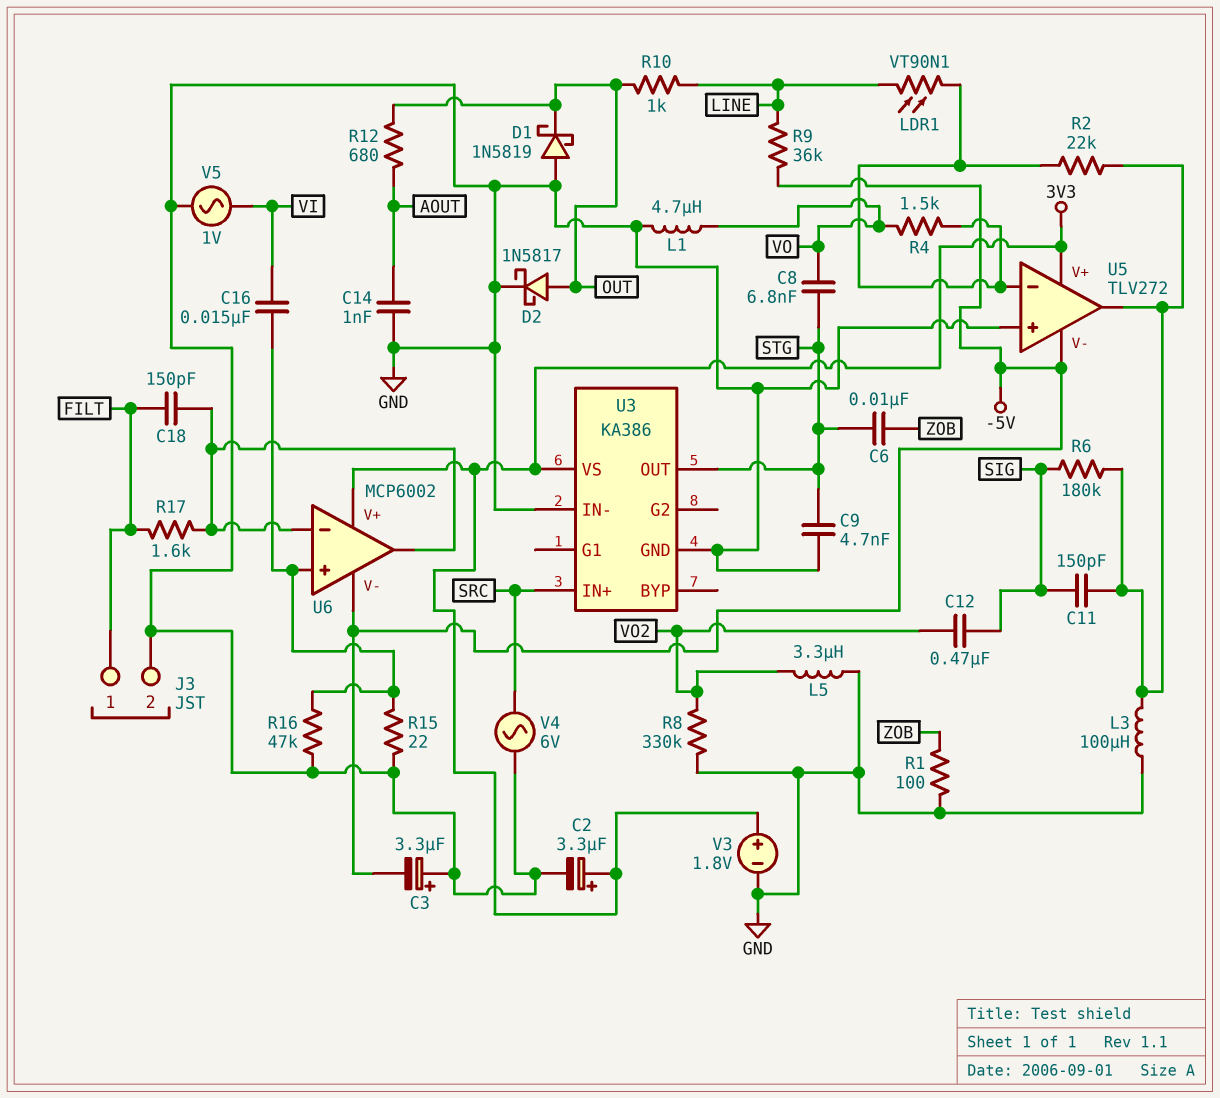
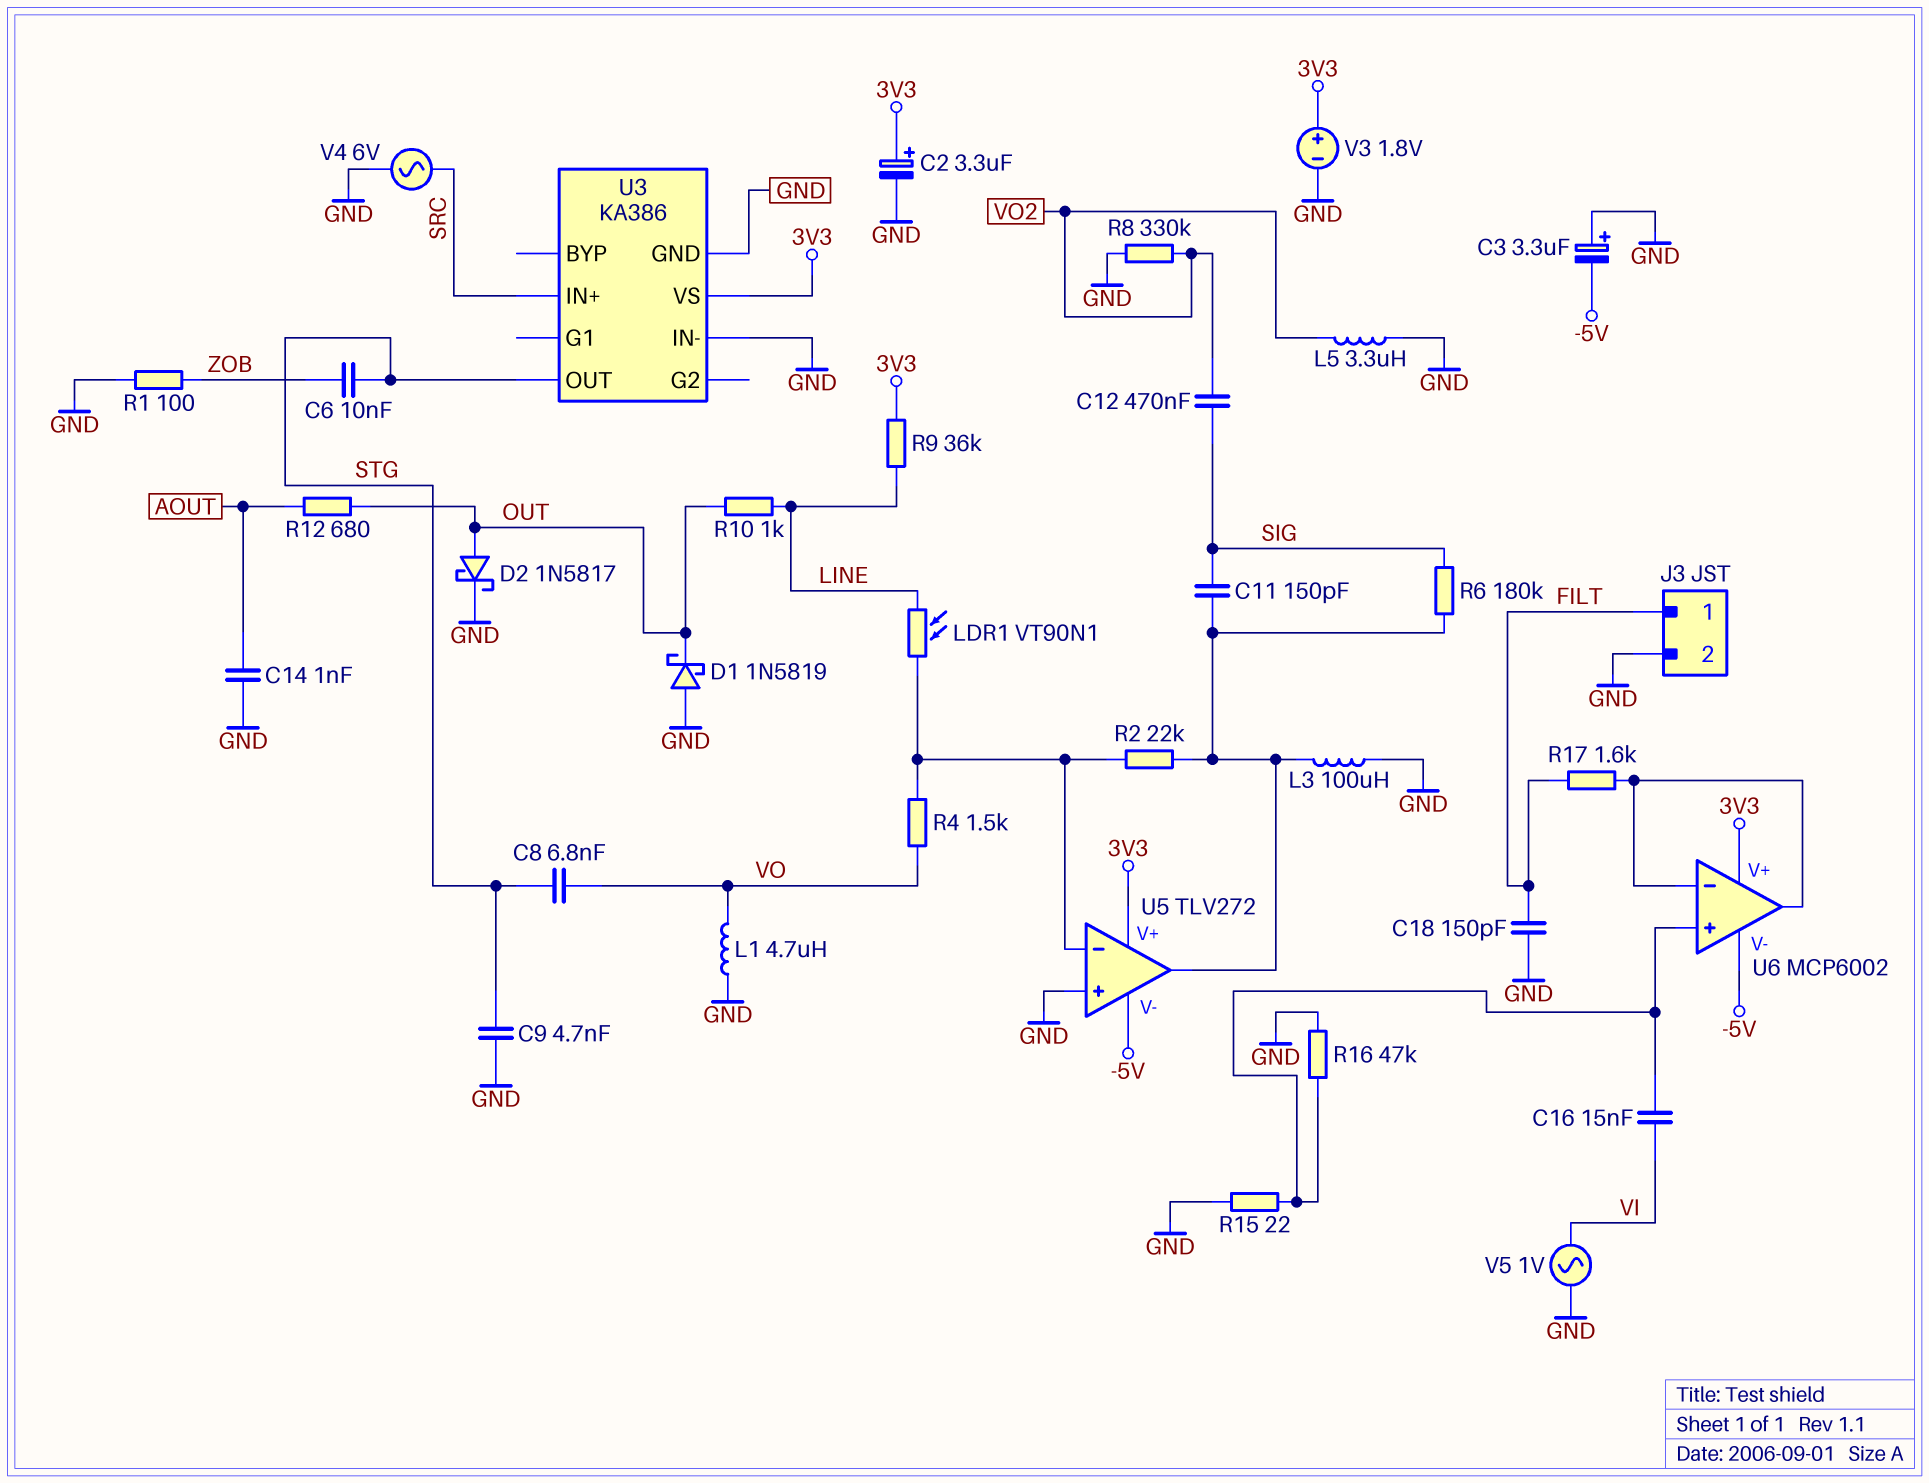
C18: 150pF (FILT, U6/in-) -> 150pF (FILT, GND)
R9: 36k (-5V, LINE) -> 36k (3V3, LINE)

